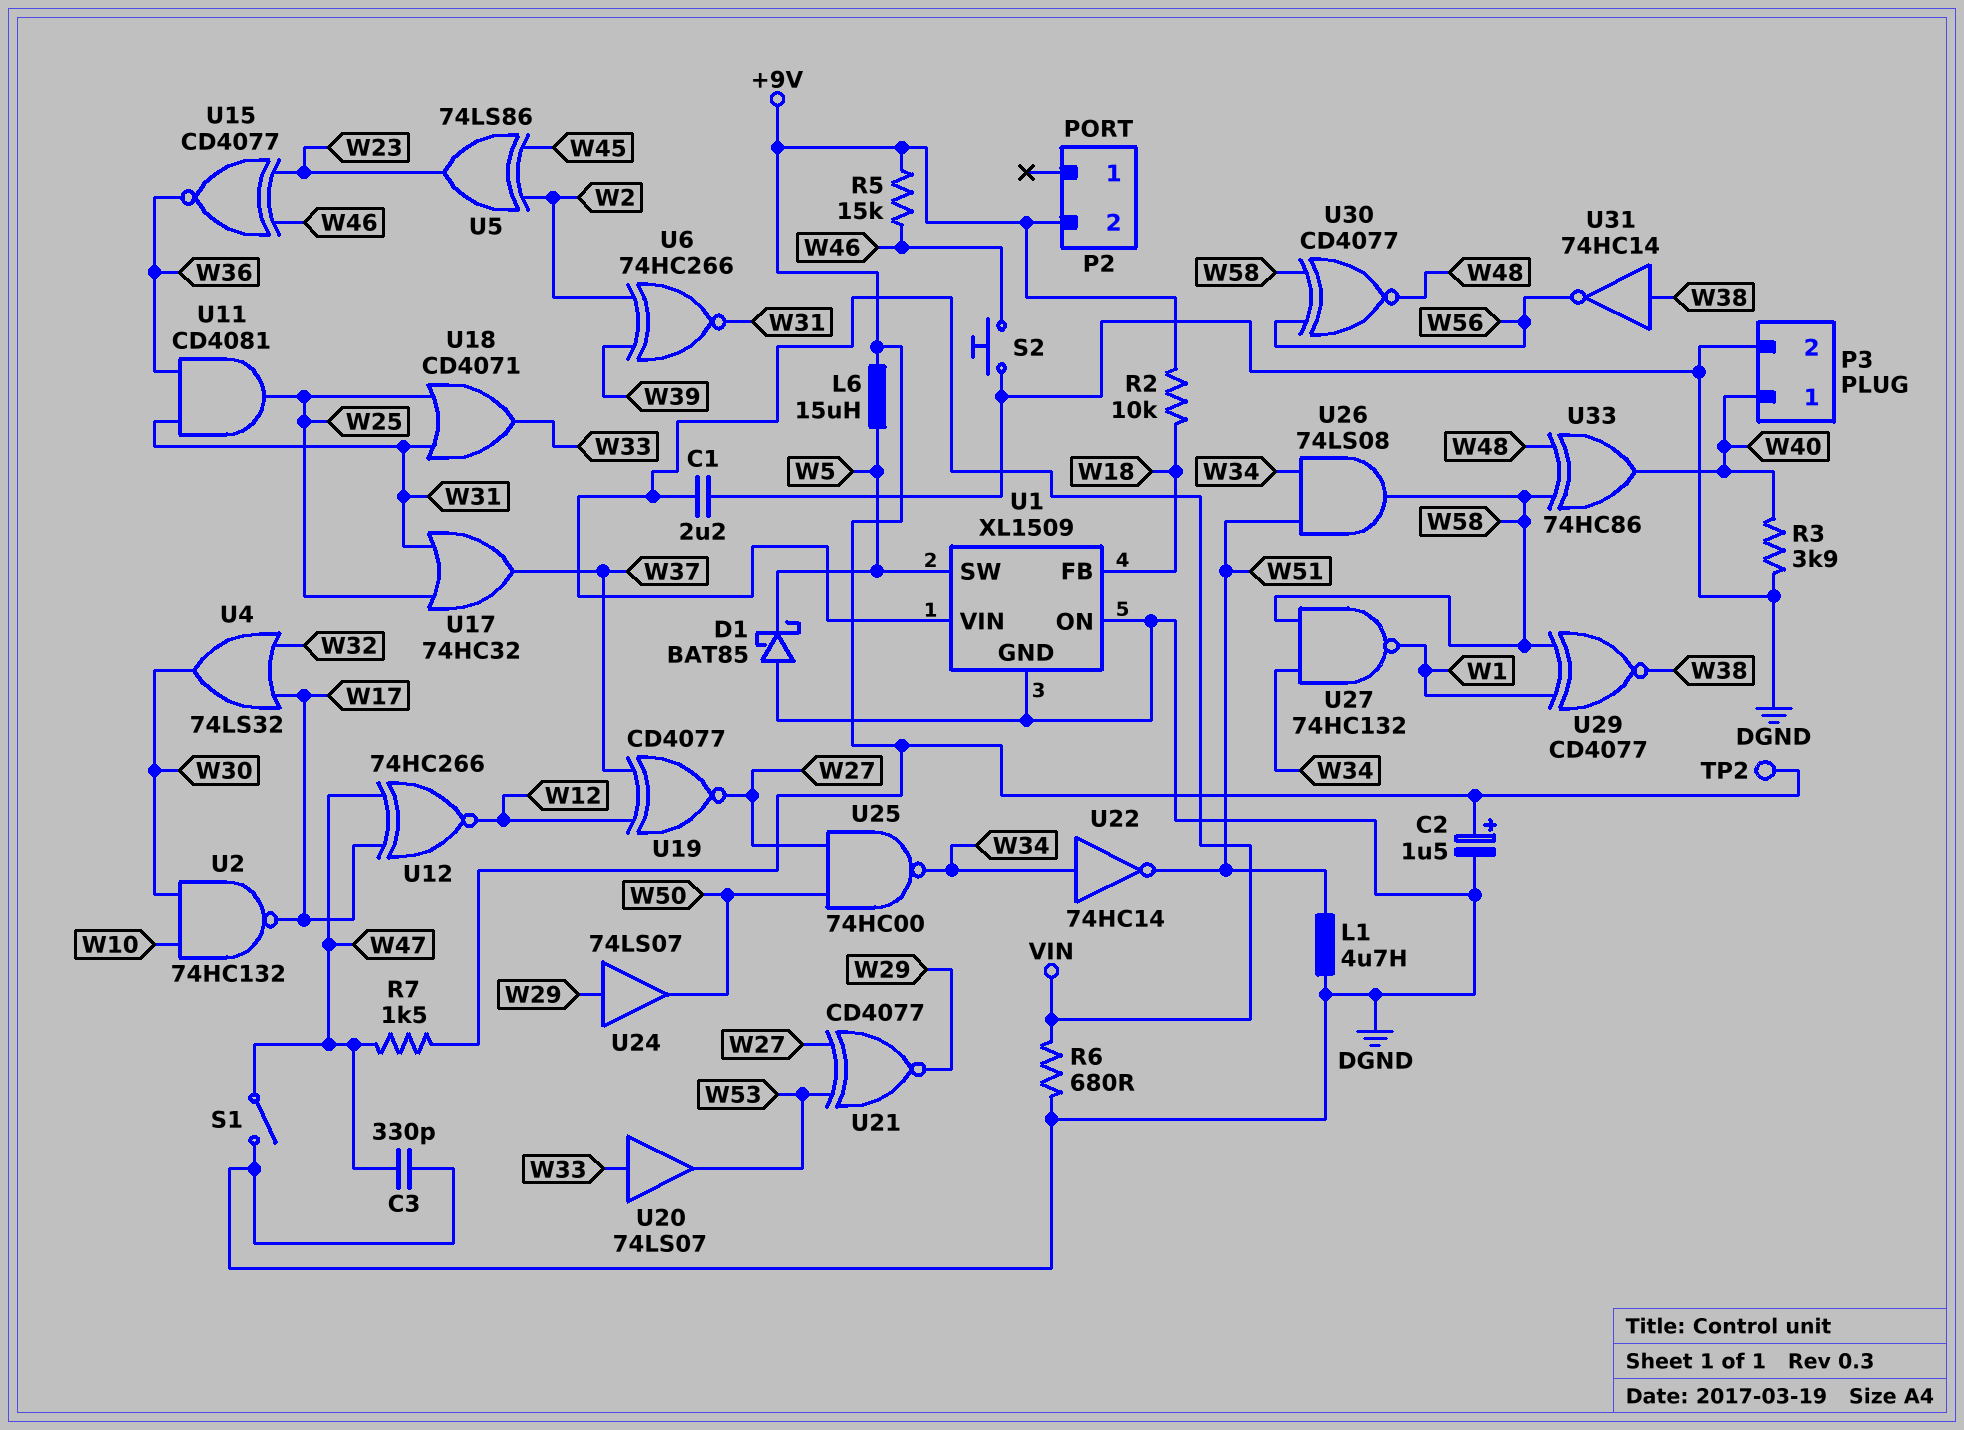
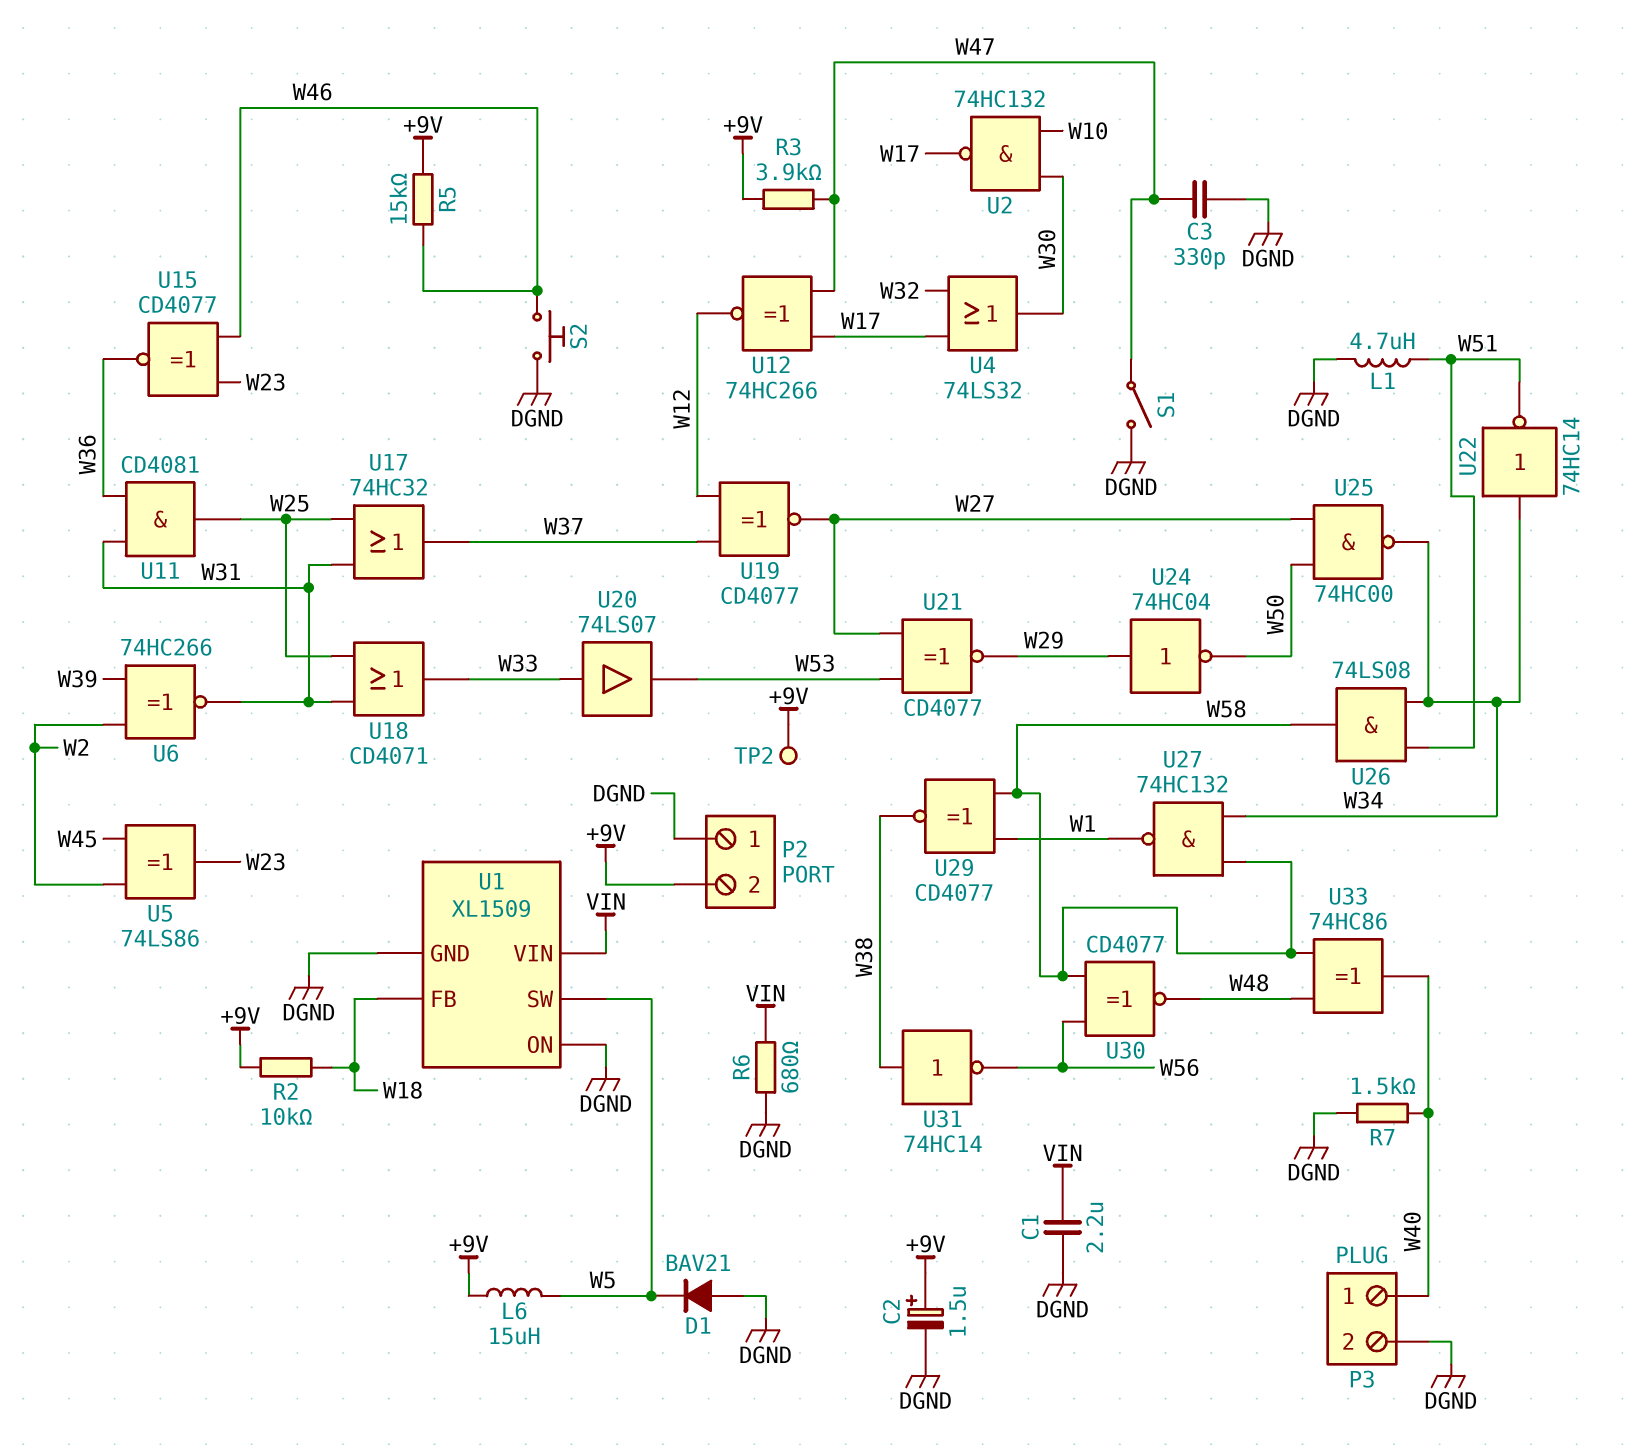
D1: schottky BAT85 (A DGND, K W5) -> diode BAV21 (A DGND, K W5)
P2 pin 1: none -> DGND
R3: 3.9k (DGND, W40) -> 3.9k (+9V, W47)
R7: 1.5k (+9V, W47) -> 1.5k (DGND, W40)
U24: buffer 74LS07 (in W29, out W50) -> NOT 74HC04 (in W29, out W50)

